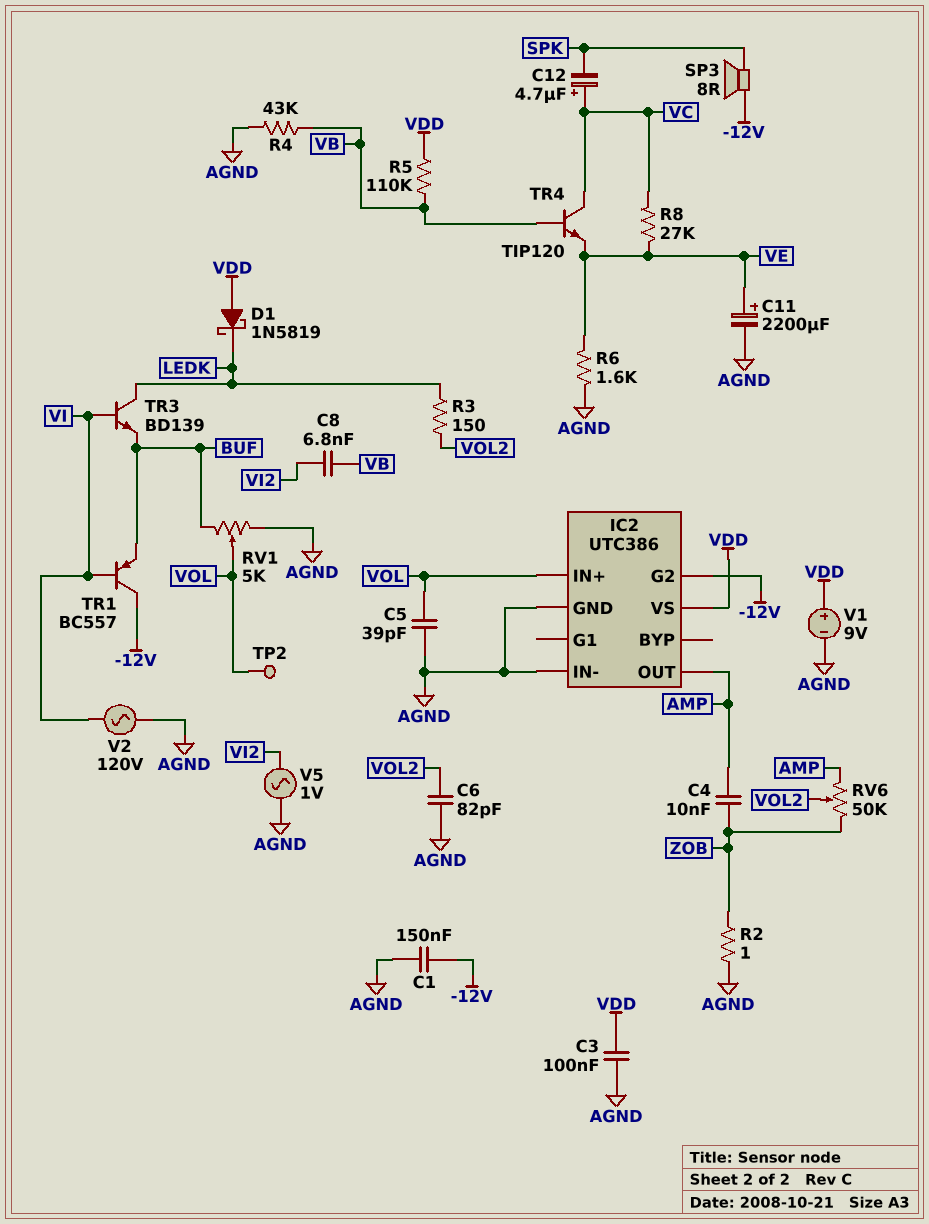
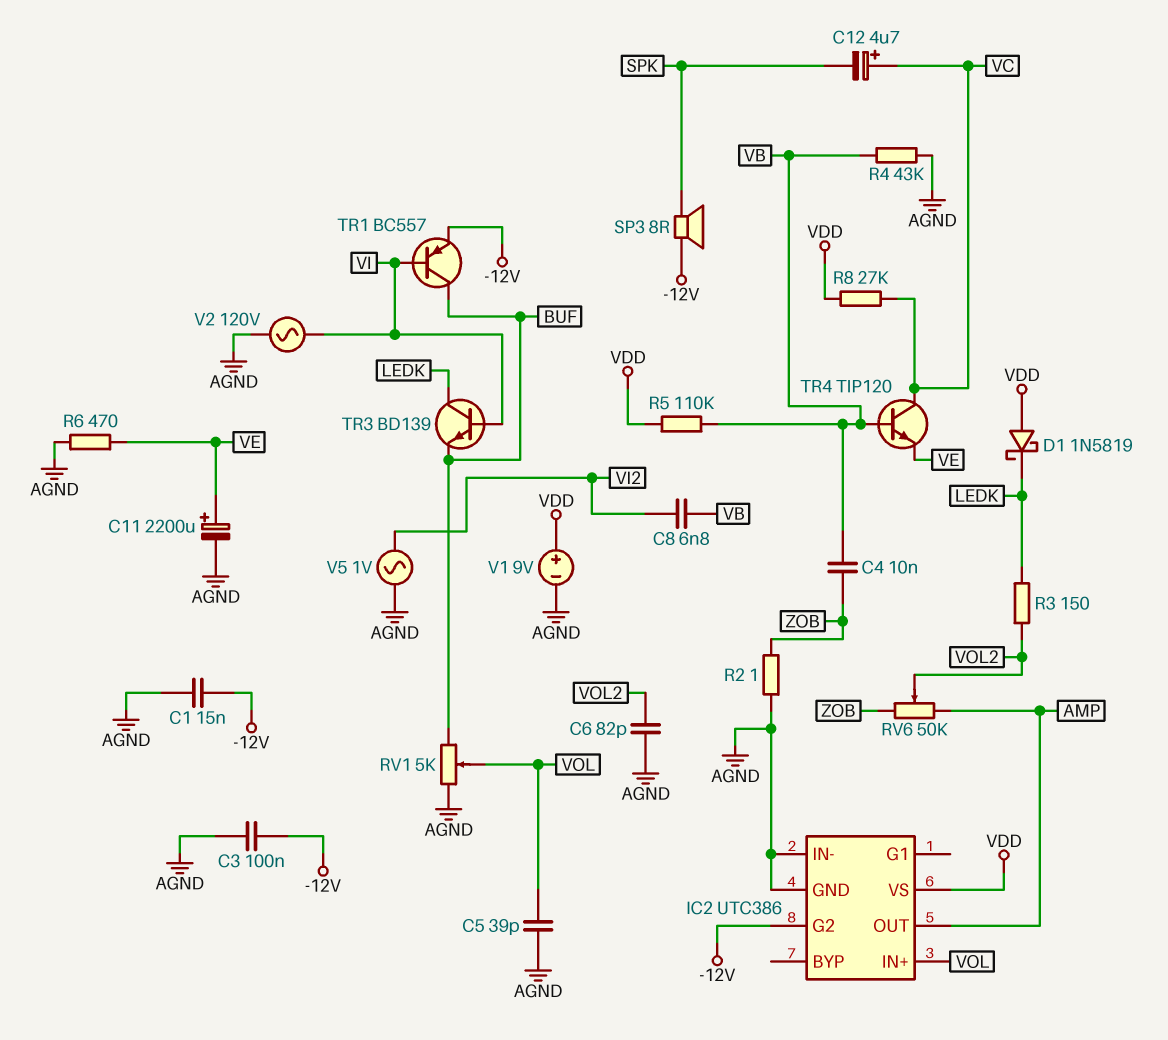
C1: 150nF (-12V, AGND) -> 15nF (-12V, AGND)
C3: 100nF (AGND, VDD) -> 100nF (-12V, AGND)
C4: 10nF (AMP, ZOB) -> 10nF (VB, ZOB)
R6: 1.6k (AGND, VE) -> 470 (AGND, VE)
R8: 27k (VC, VE) -> 27k (VC, VDD)
TP2: test point (VOL) -> none
TR1: PNP BC557 (B VI, C -12V, E BUF) -> PNP BC557 (B VI, C BUF, E -12V)

